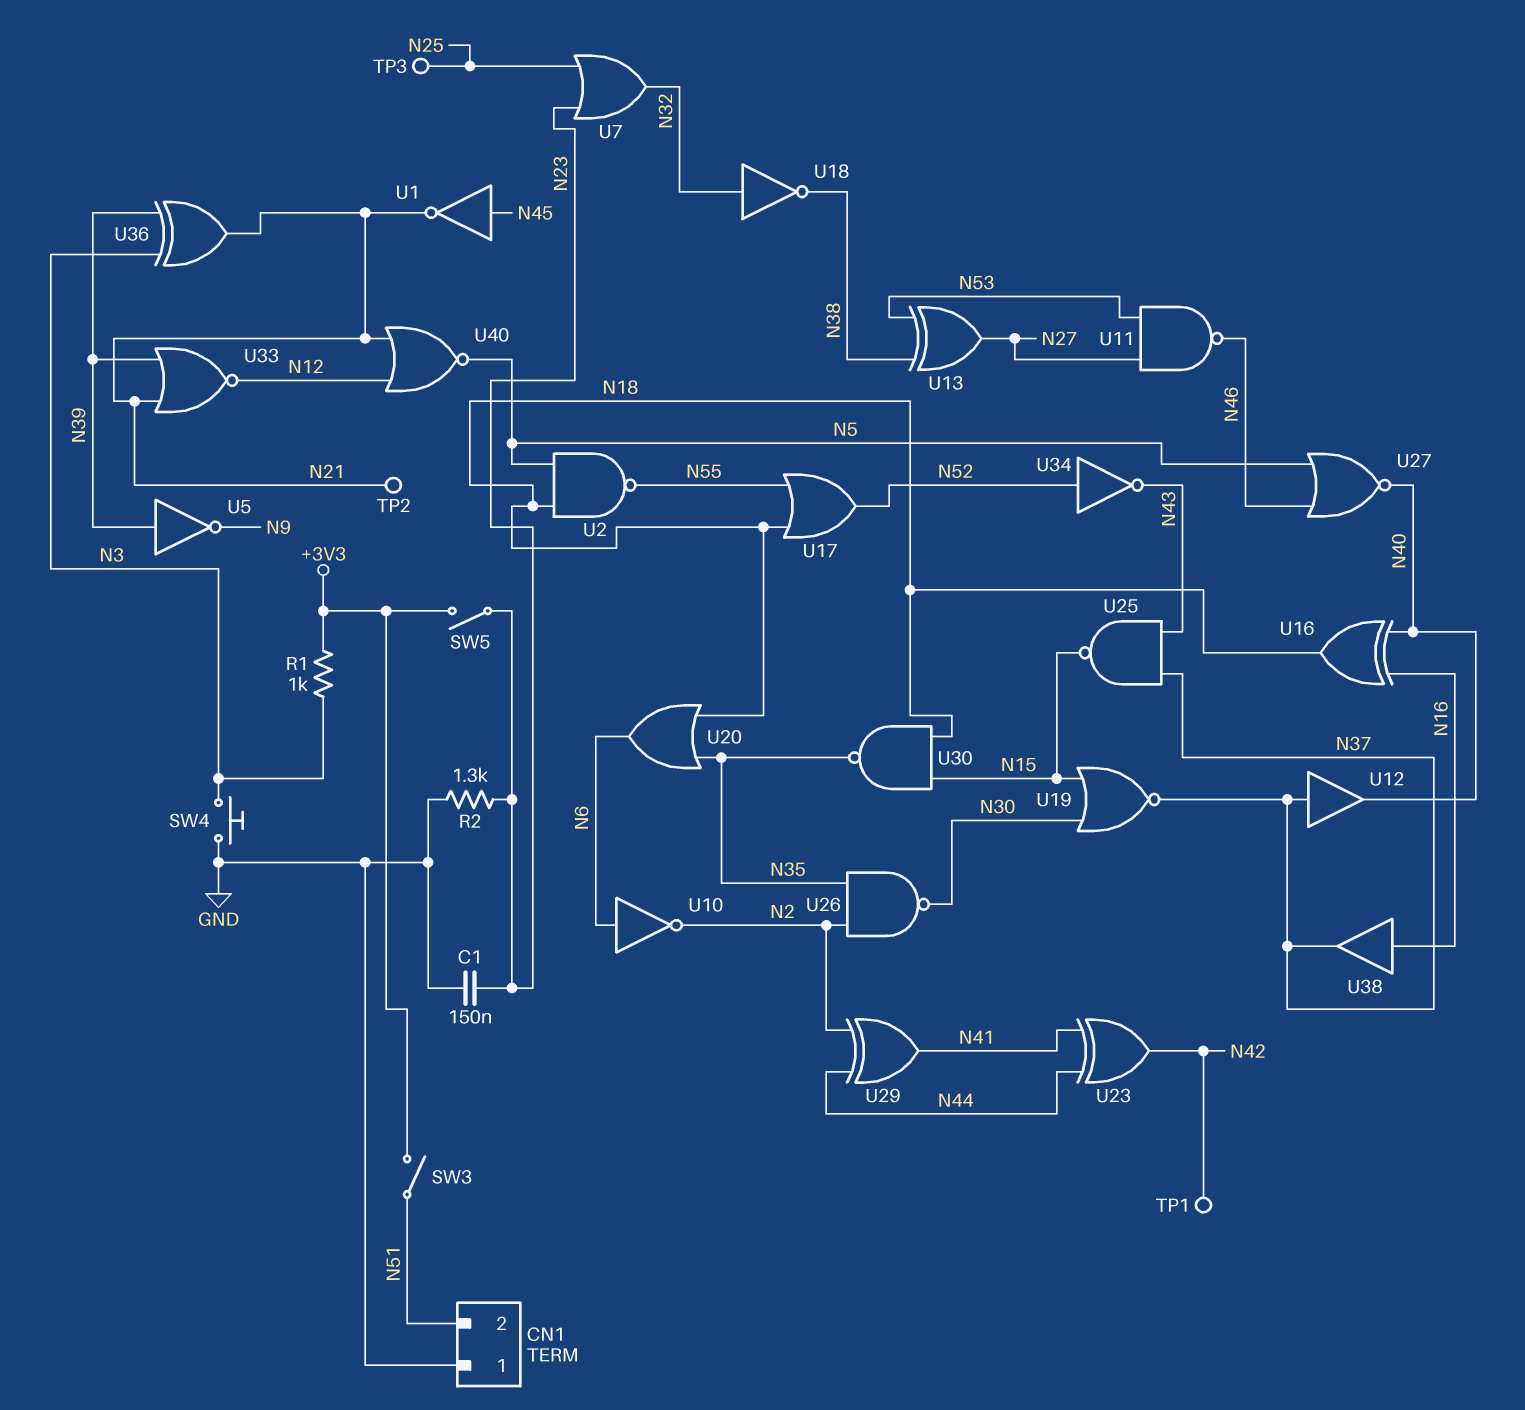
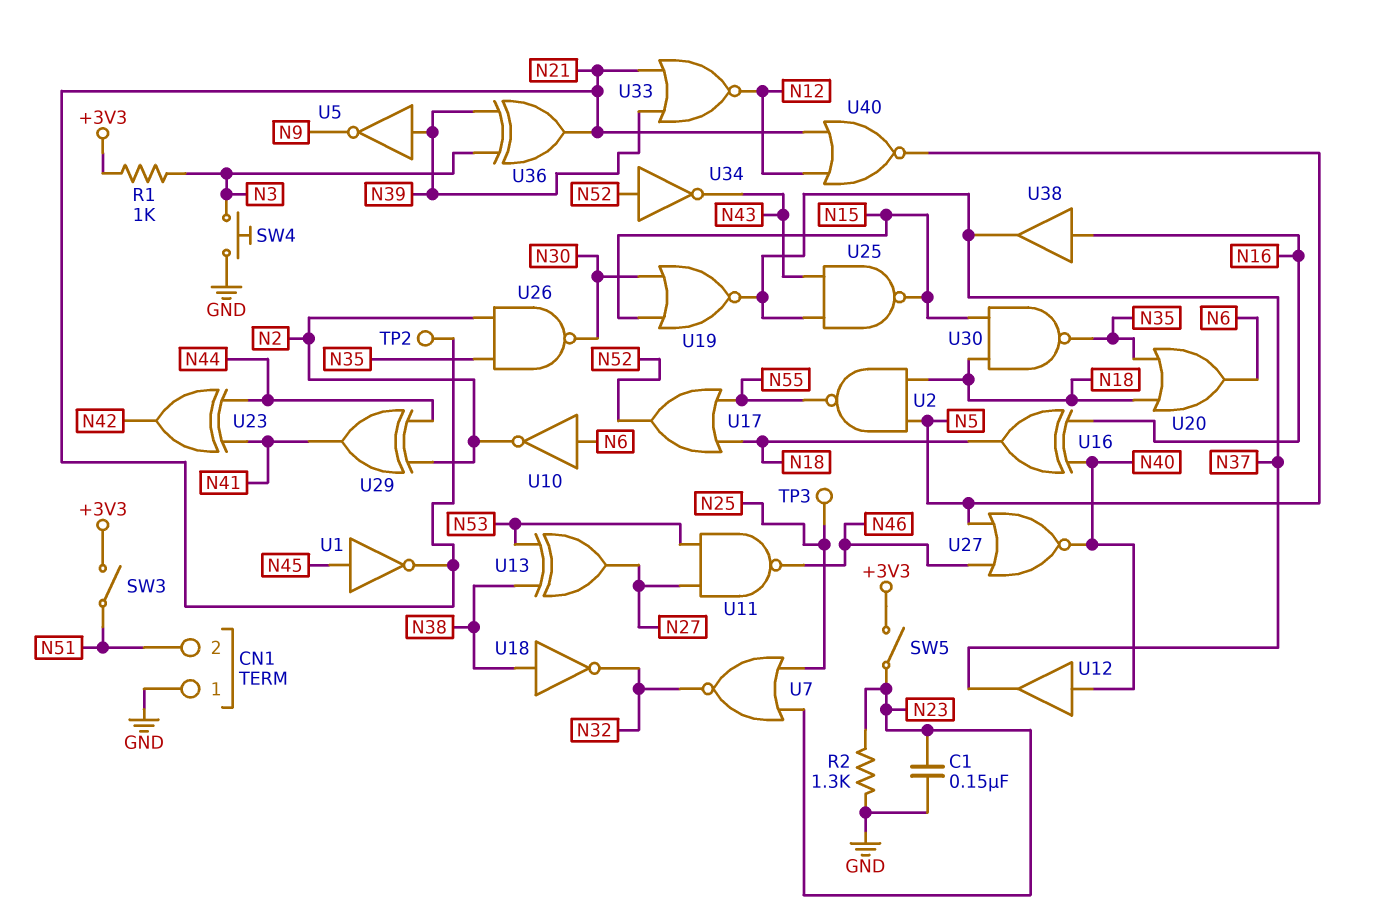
TP1: test point (N42) -> none
U7: OR (in N23, in N25, out N32) -> NOR (in N23, in N25, out N32)
U12: buffer (in N37, out N40) -> buffer (in N40, out N37)
U18: NOT (in N32, out N38) -> NOT (in N38, out N32)

